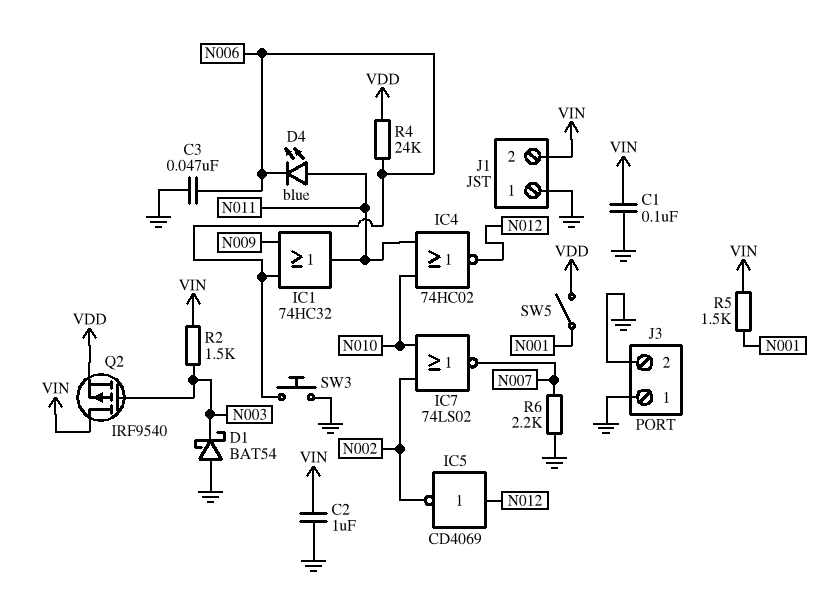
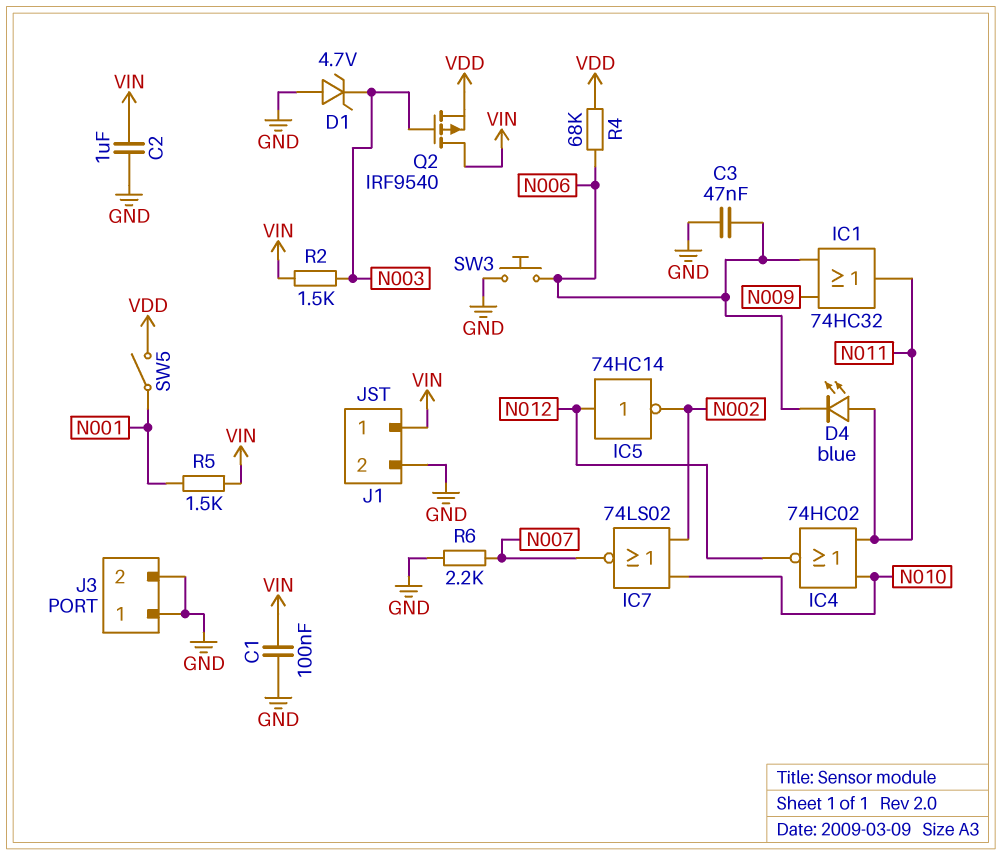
D1: schottky BAT54 (A GND, K N003) -> zener 4.7V (A GND, K N003)
IC5: NOT CD4069 (in N012, out N002) -> NOT 74HC14 (in N012, out N002)
J1 pin 1: GND -> VIN
J1 pin 2: VIN -> GND
R4: 24k (N006, VDD) -> 68k (N006, VDD)

